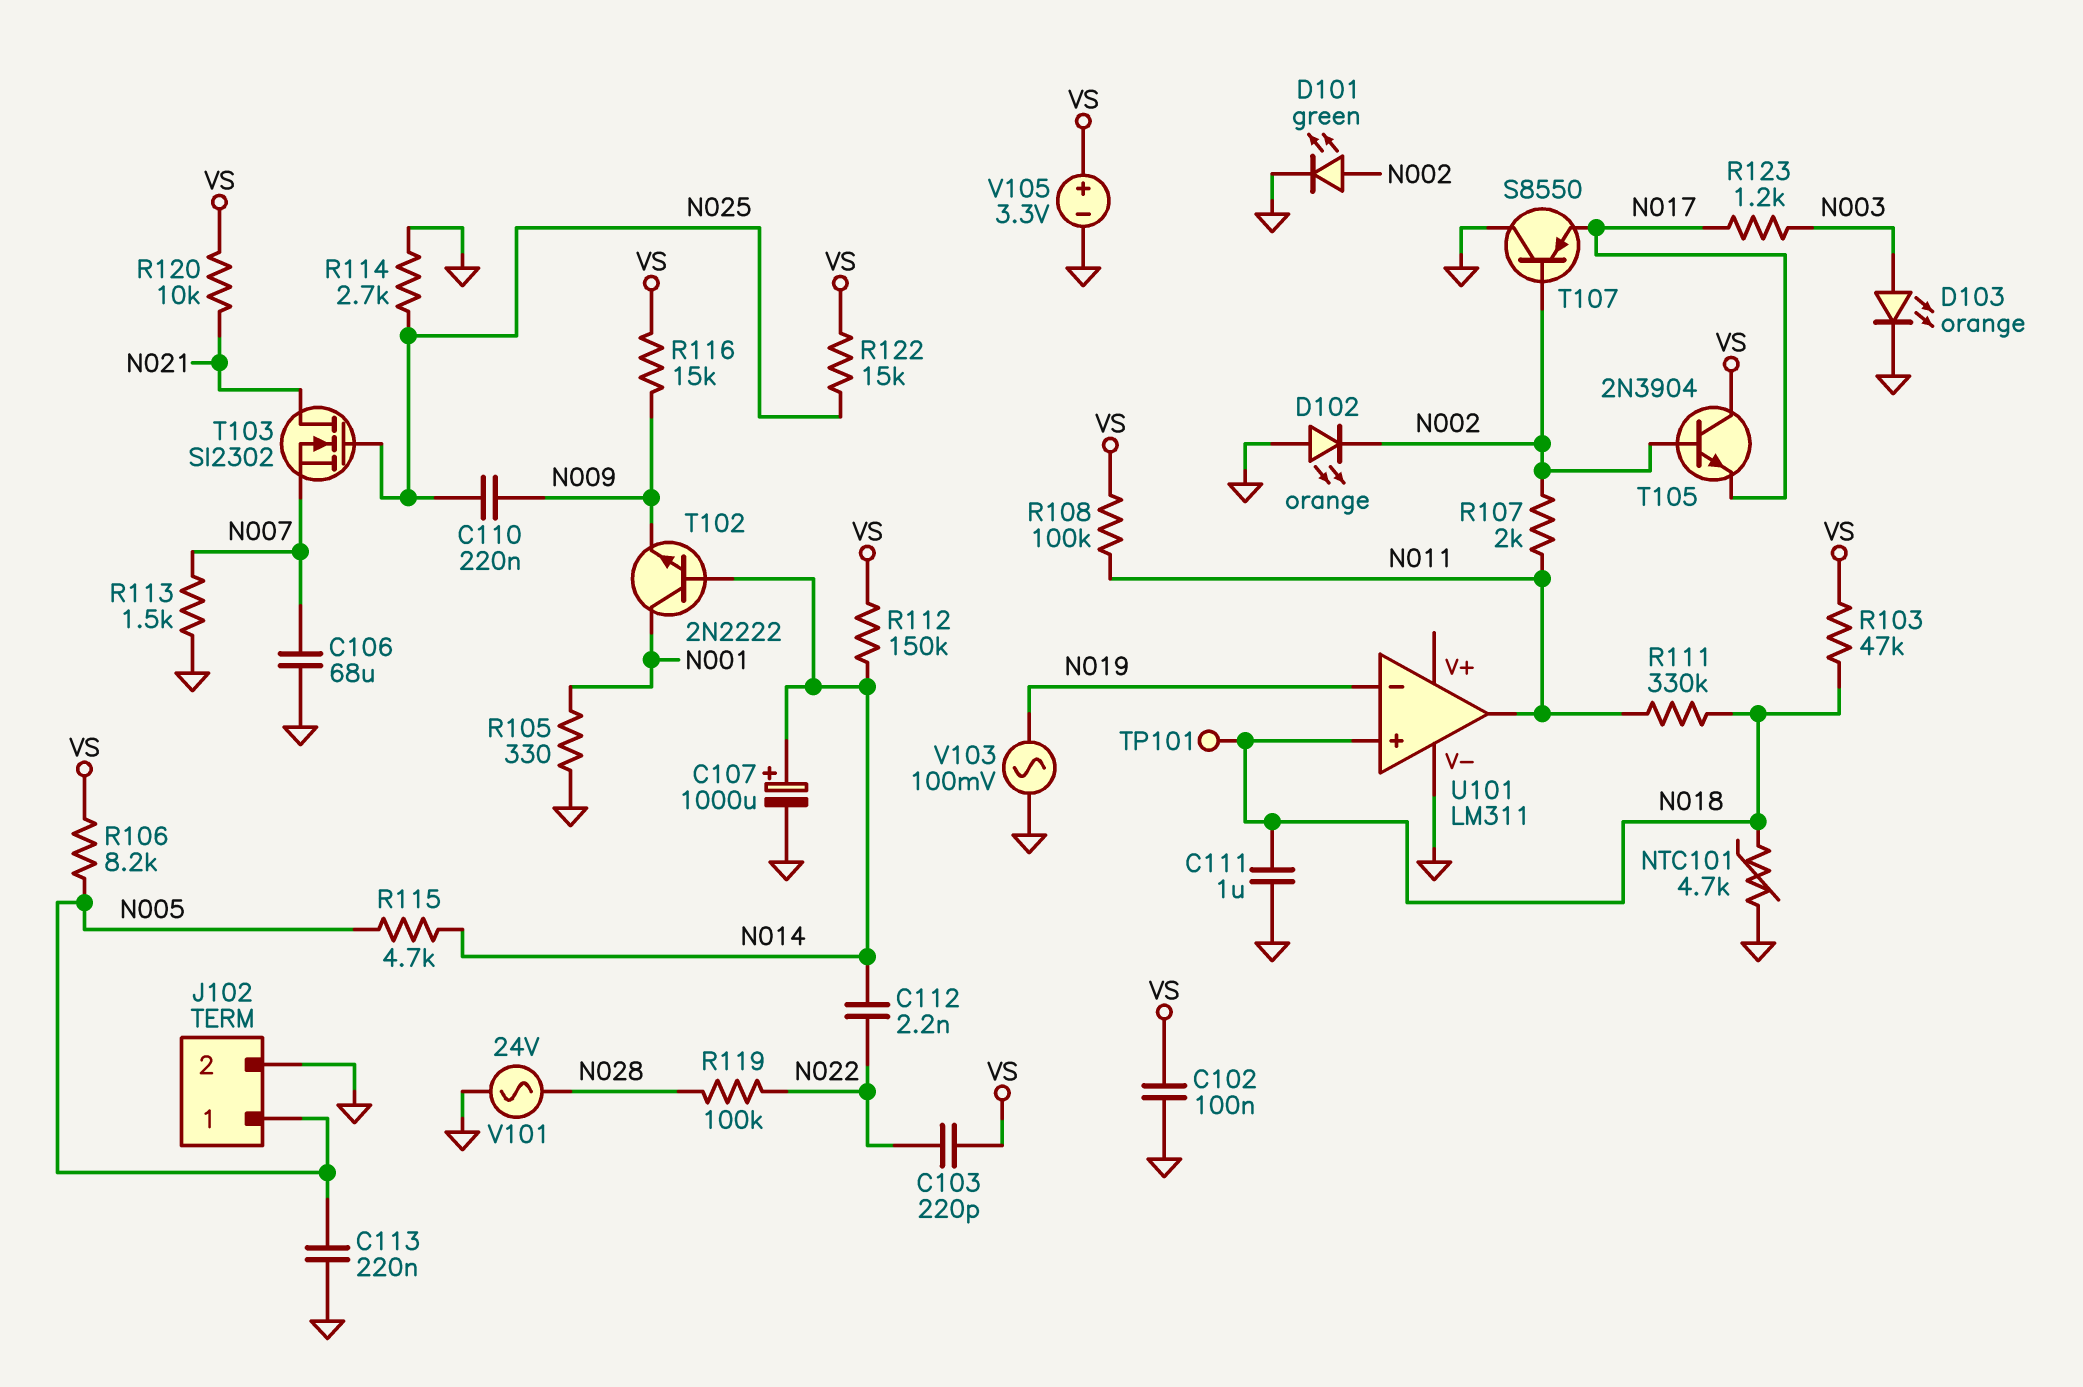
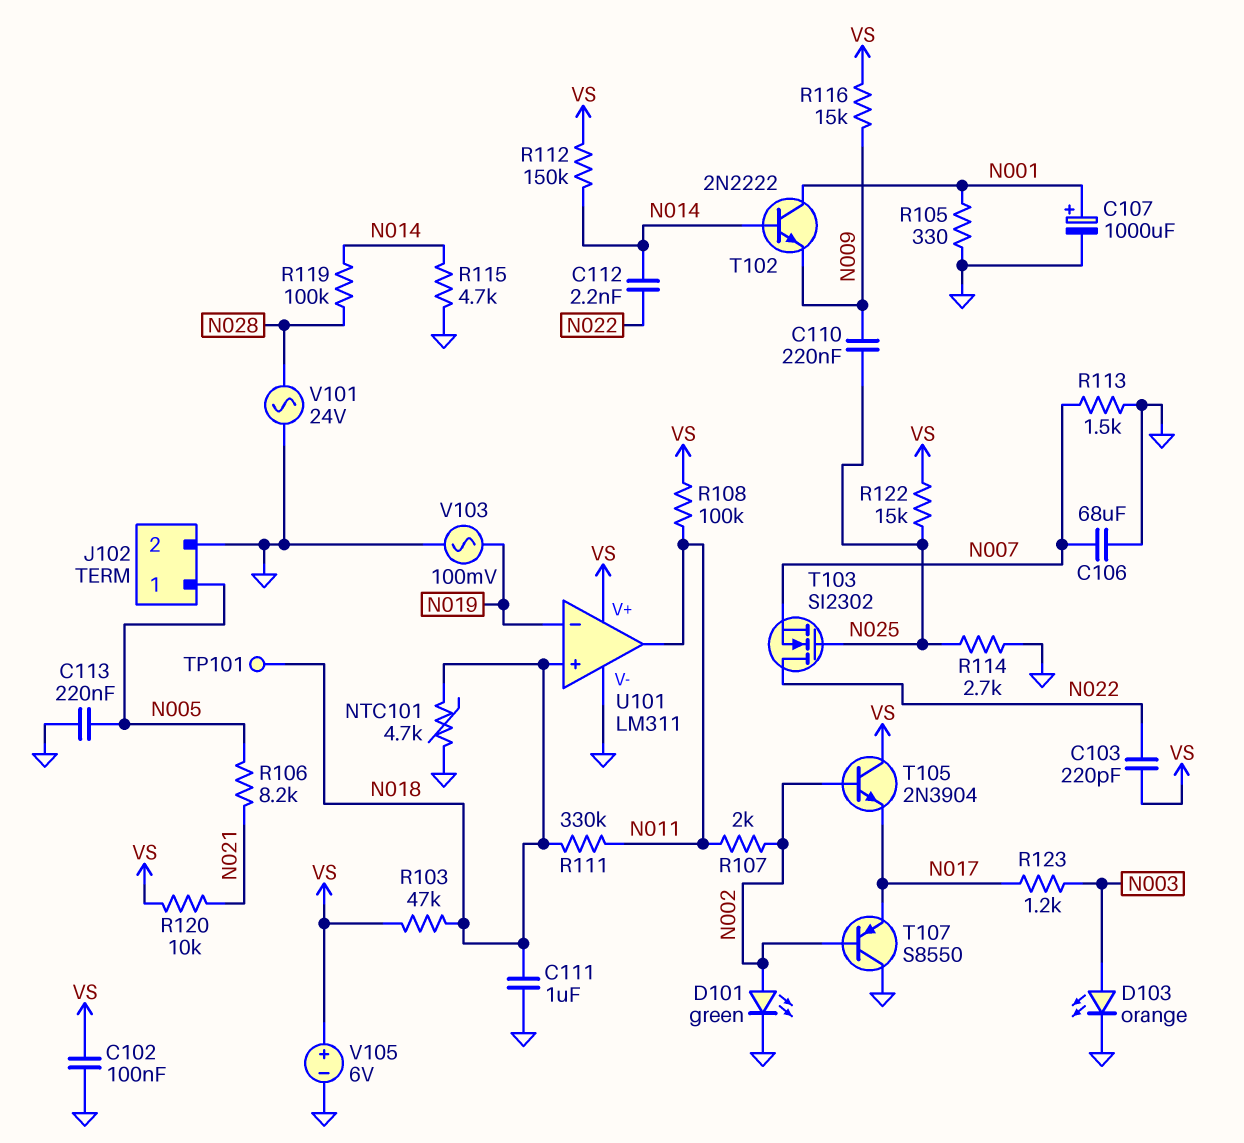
C107: 1000uF (plus N014, minus GND) -> 1000uF (plus N001, minus GND)
D102: LED orange (A GND, K N002) -> none
R106: 8.2k (N005, VS) -> 8.2k (N005, N021)
R115: 4.7k (N005, N014) -> 4.7k (GND, N014)
R119: 100k (N022, N028) -> 100k (N014, N028)
T103: NMOS SI2302 (G N025, D N021, S N007) -> NMOS SI2302 (G N025, D N022, S N007)
U101 pin V+: none -> VS
V105: 3.3V (plus VS, minus GND) -> 6V (plus VS, minus GND)

